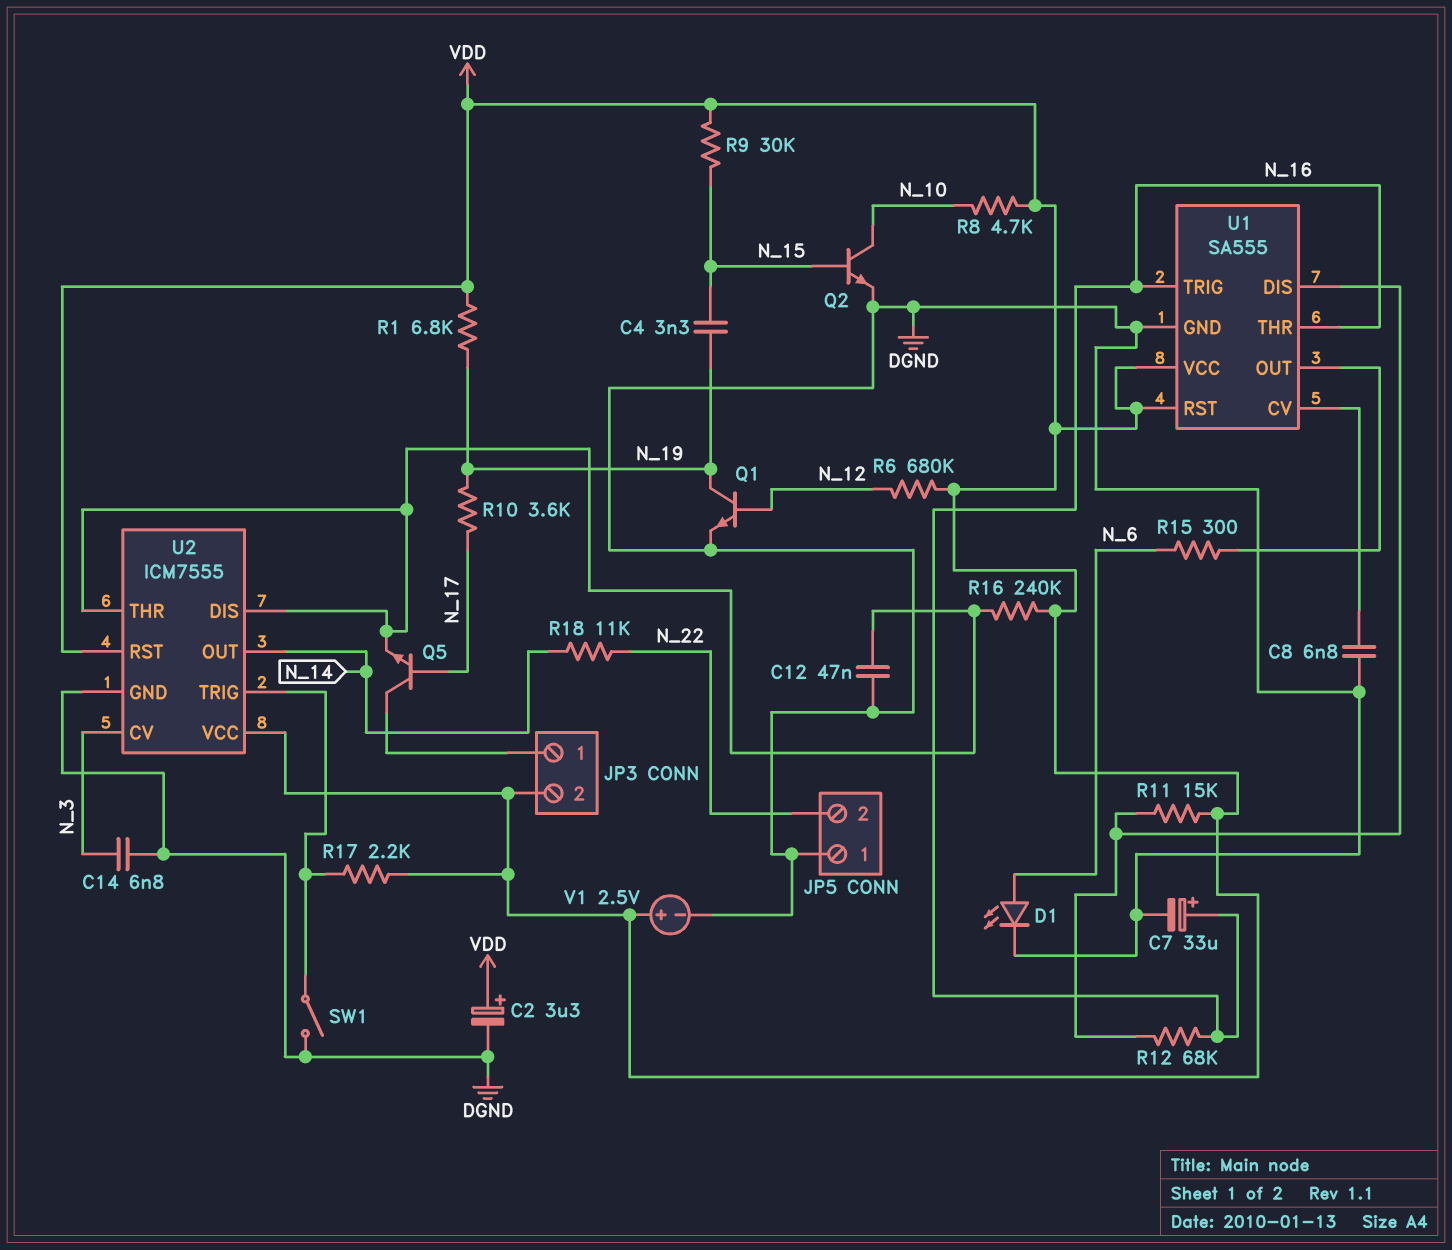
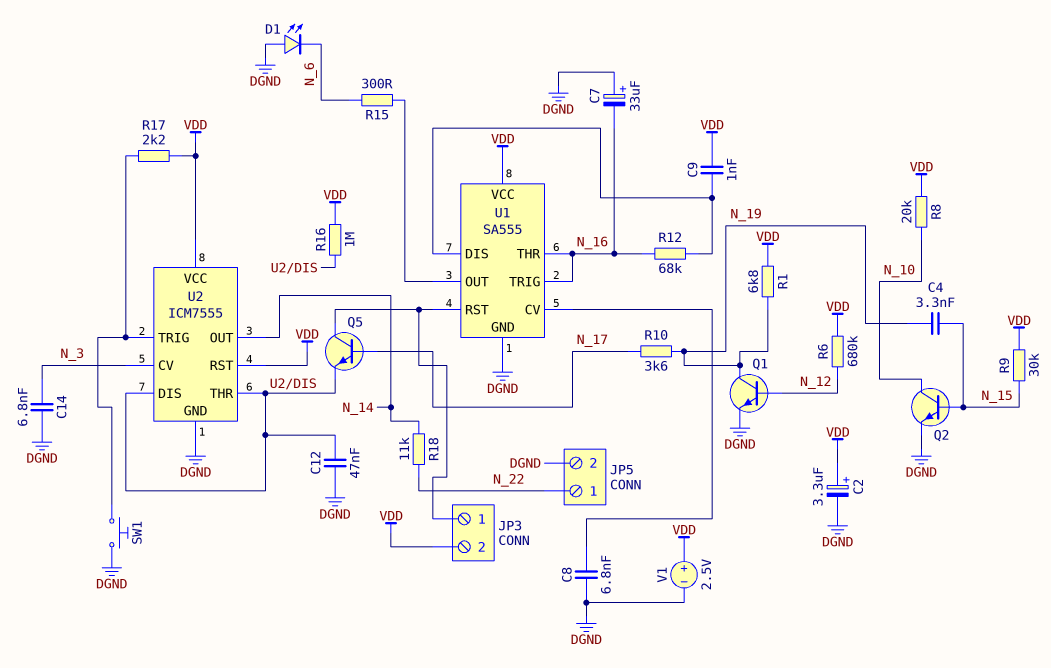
C7: 33uF (plus N_16, minus DGND) -> 33uF (plus DGND, minus N_16)
C9: none -> 1nF (U1/DIS, VDD)
D1: LED (A N_6, K DGND) -> LED (A DGND, K N_6)
JP5 pin 1: DGND -> N_22
JP5 pin 2: N_22 -> DGND
R8: 4.7k (N_10, VDD) -> 20k (N_10, VDD)
R11: 15k (U1/DIS, VDD) -> none
R16: 240k (U2/DIS, VDD) -> 1M (U2/DIS, VDD)
SW1: switch (DGND, U2/TRIG) -> button (DGND, U2/TRIG)
U1 pin RST: VDD -> JP3/1

